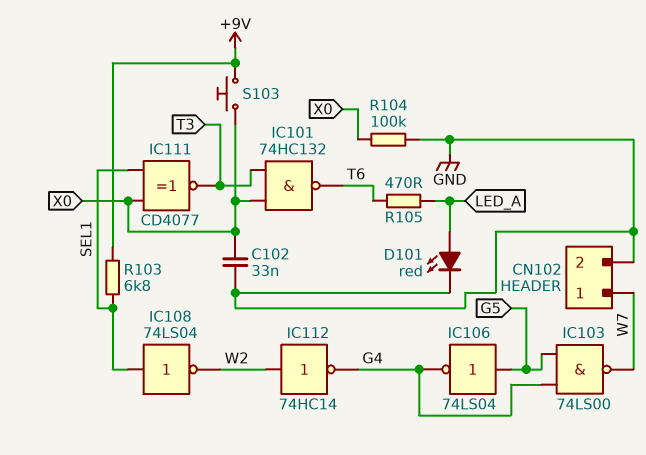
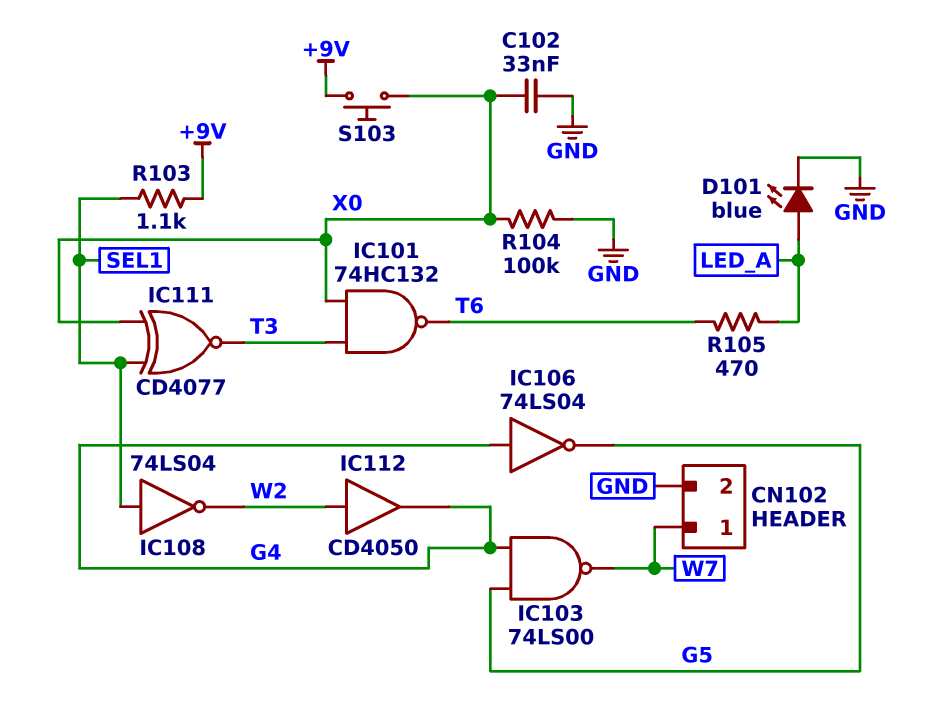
D101: LED red (A LED_A, K GND) -> LED blue (A LED_A, K GND)
IC106: NOT 74LS04 (in G5, out G4) -> NOT 74LS04 (in G4, out G5)
IC112: NOT 74HC14 (in W2, out G4) -> buffer CD4050 (in W2, out G4)
R103: 6.8k (+9V, SEL1) -> 1.1k (+9V, SEL1)

